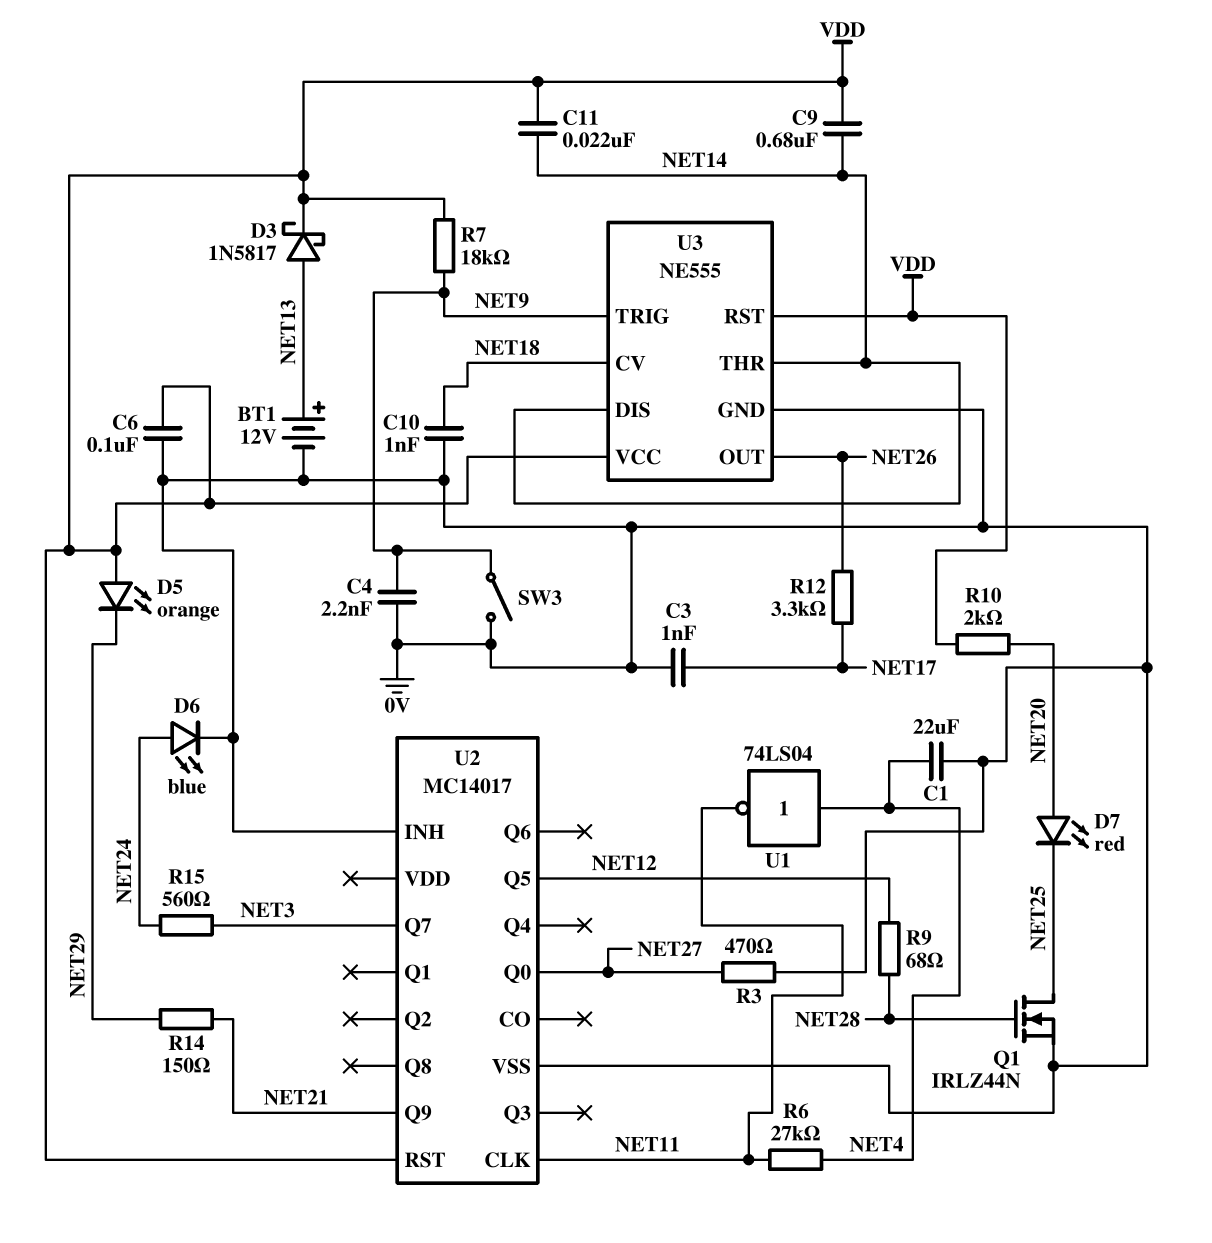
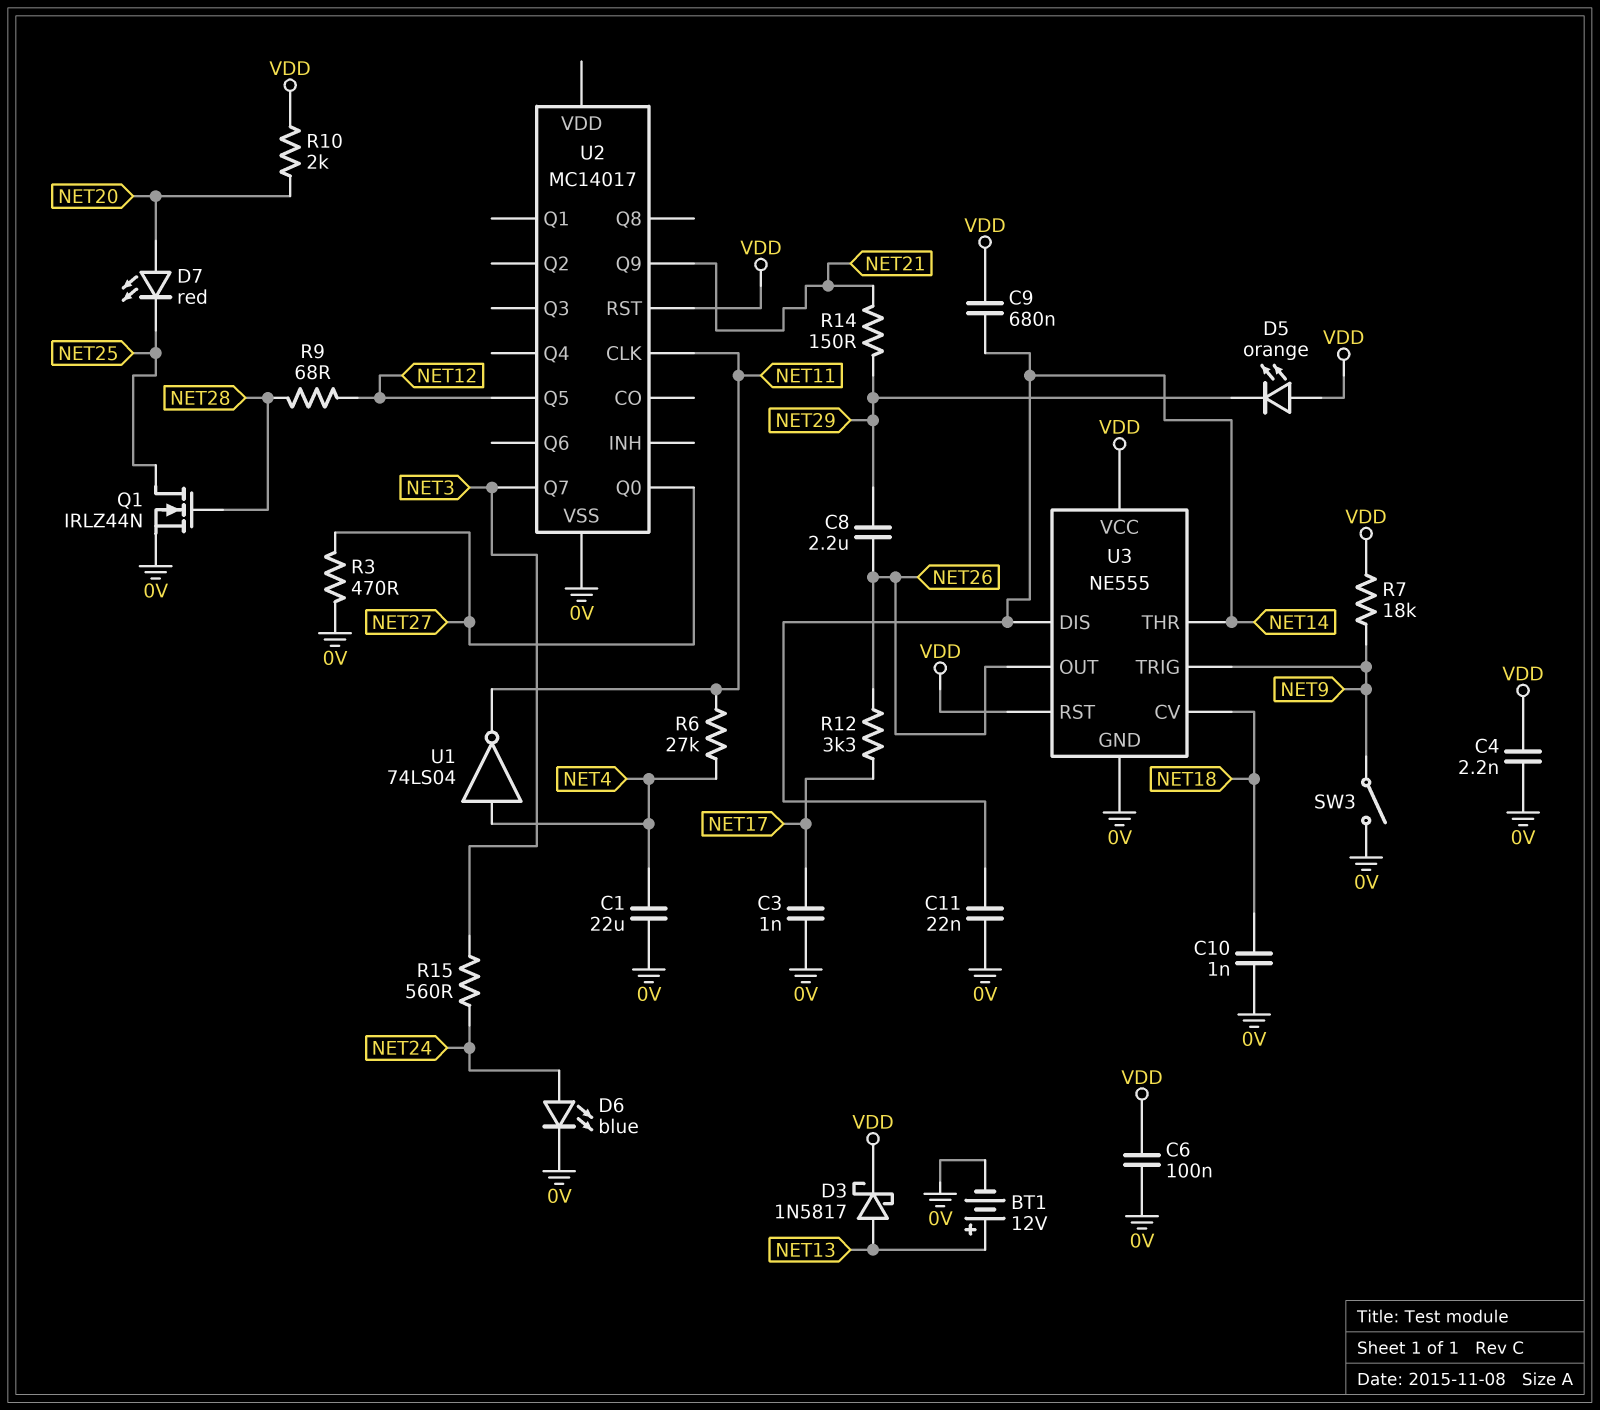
C4: 2.2nF (0V, NET9) -> 2.2nF (0V, VDD)
C8: none -> 2.2uF (NET26, NET29)
C11: 22nF (NET14, VDD) -> 22nF (0V, NET14)
U2 pin INH: 0V -> none

